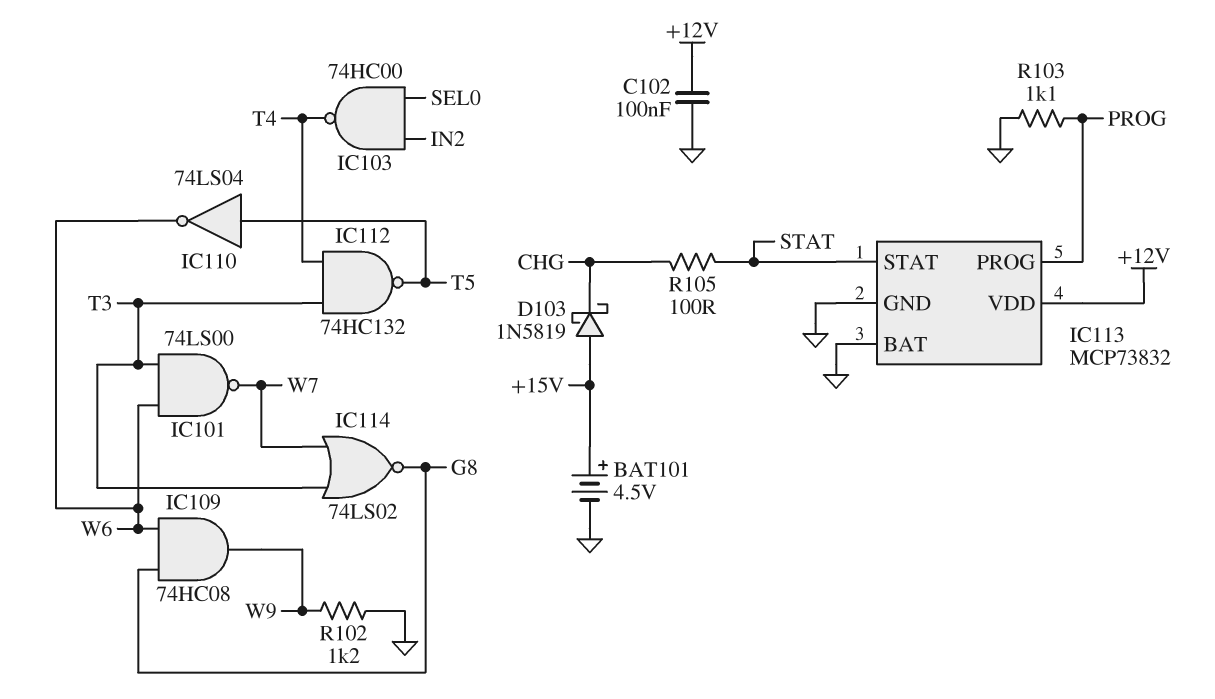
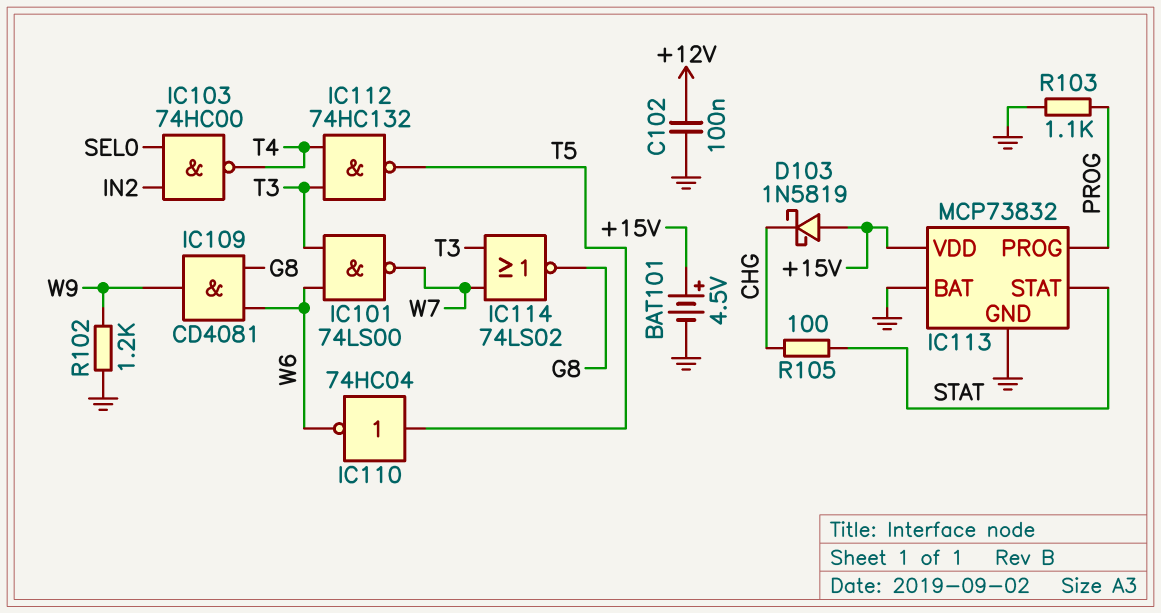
IC109: AND 74HC08 (in G8, in W6, out W9) -> AND CD4081 (in G8, in W6, out W9)
IC110: NOT 74LS04 (in T5, out W6) -> NOT 74HC04 (in T5, out W6)
IC113 pin VDD: +12V -> +15V

